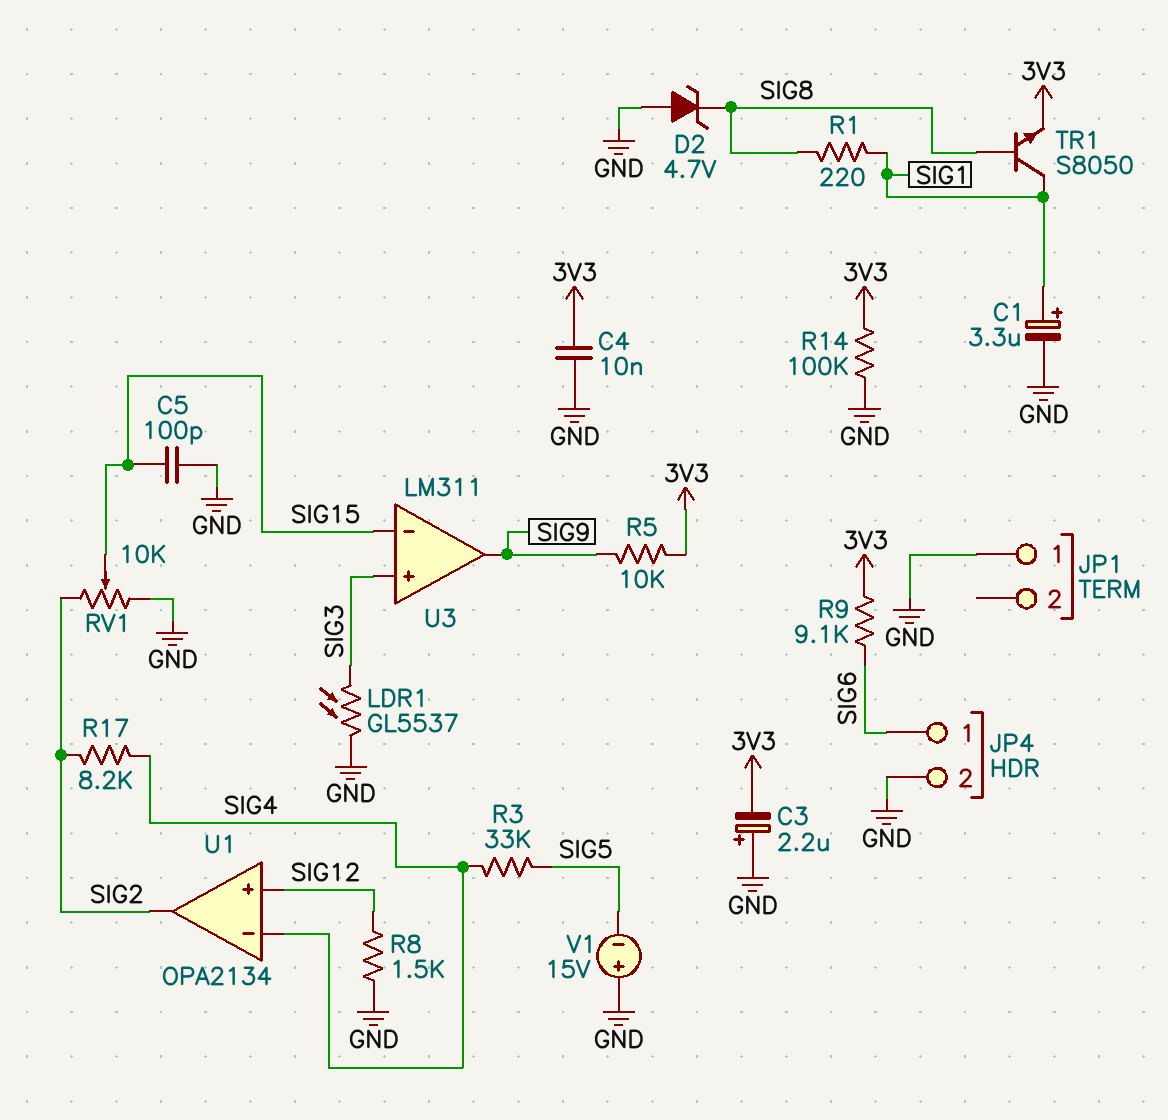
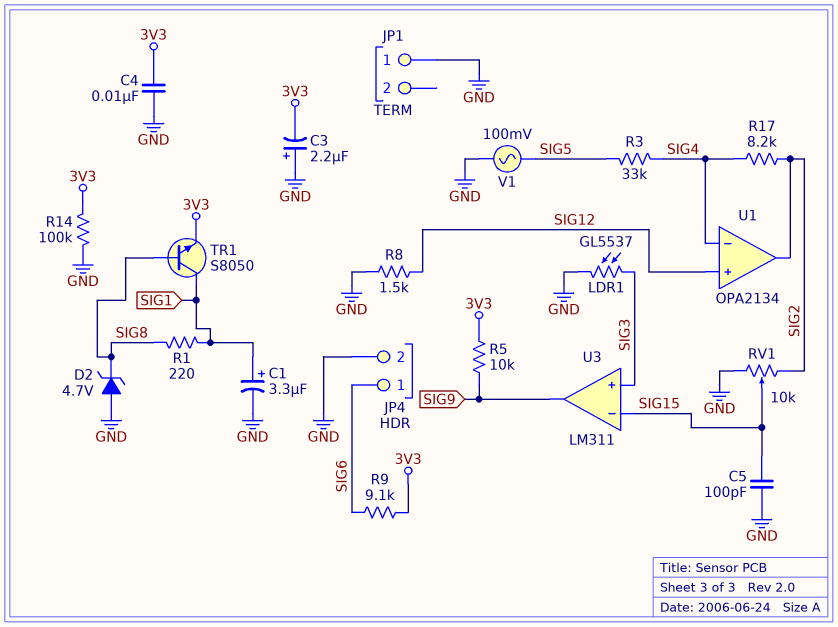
V1: 15V (plus GND, minus SIG5) -> AC 100mV (GND, SIG5)

